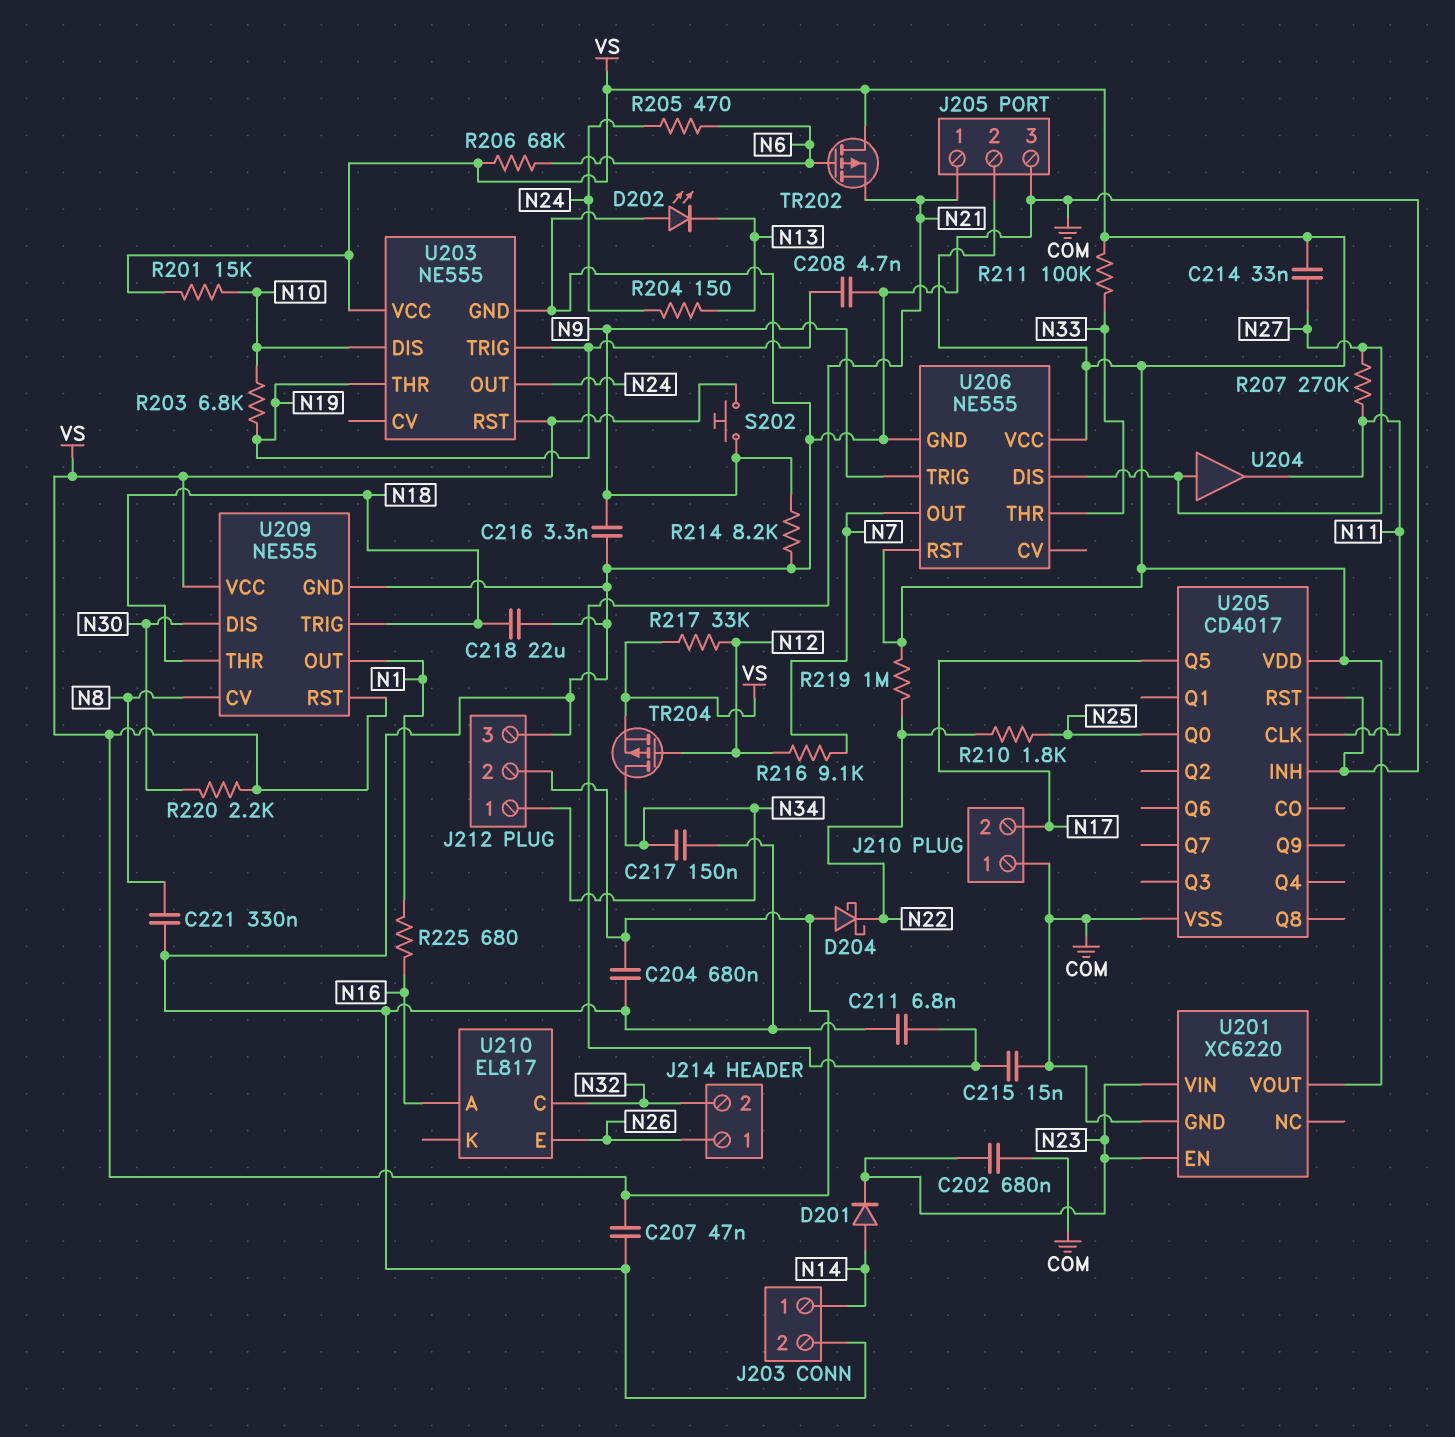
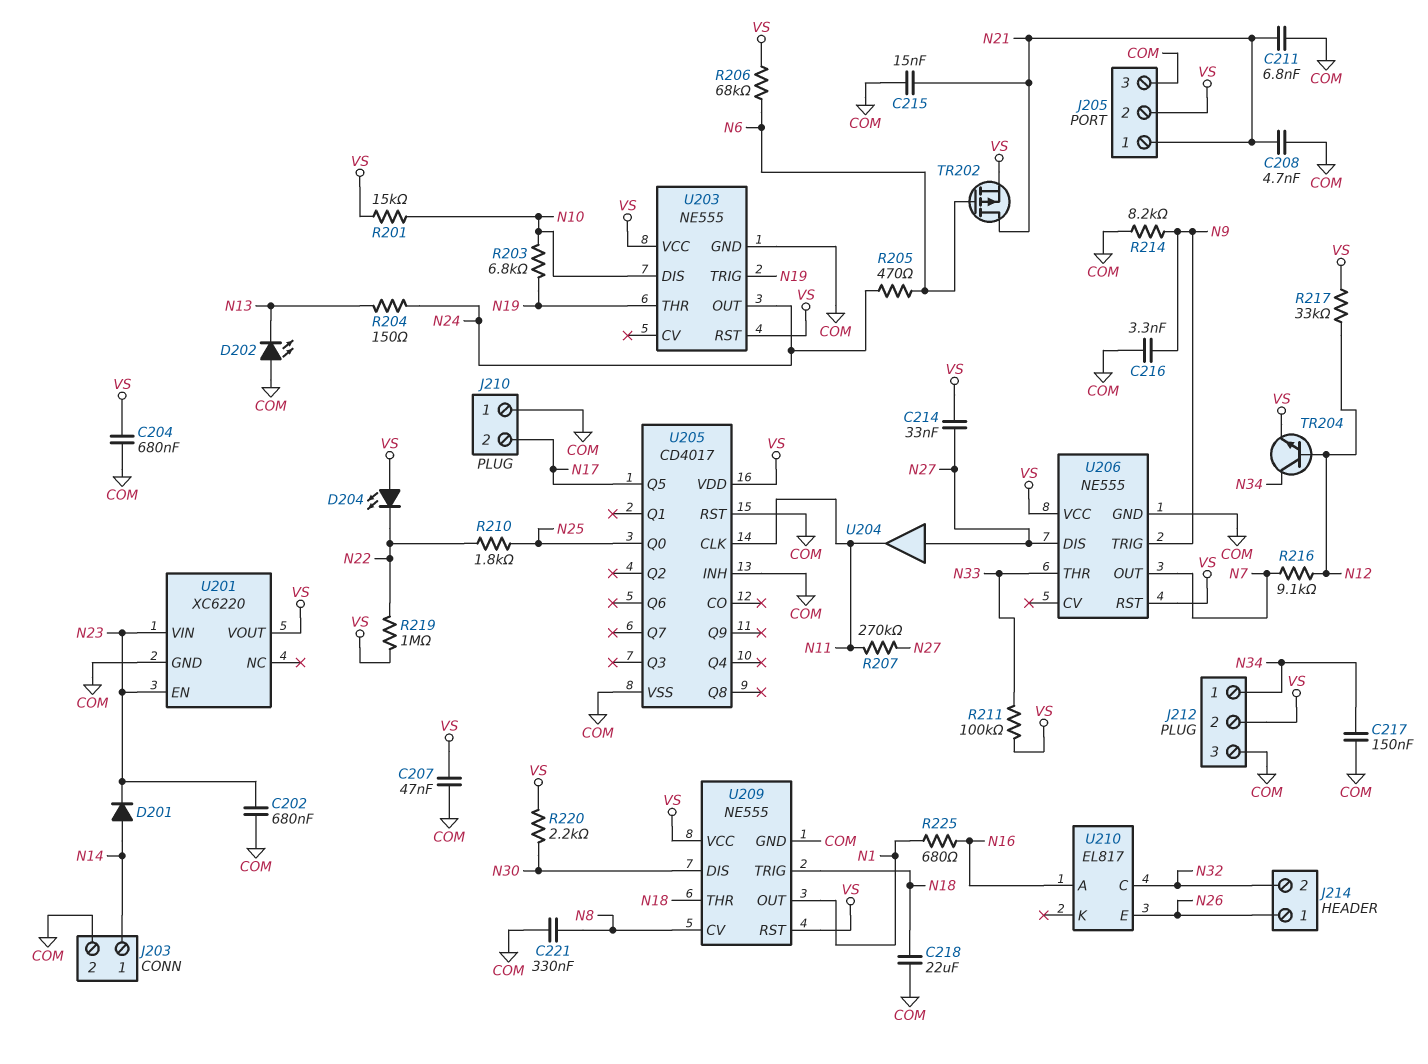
C208: 4.7nF (COM, N19) -> 4.7nF (COM, N21)
D204: schottky (A VS, K N22) -> LED (A VS, K N22)
S202: button (N9, VS) -> none
TR202: PMOS (G N6, D VS, S N21) -> PMOS (G N6, D N21, S VS)
TR204: PMOS (G N12, D N34, S VS) -> NPN (B N12, C N34, E VS)

